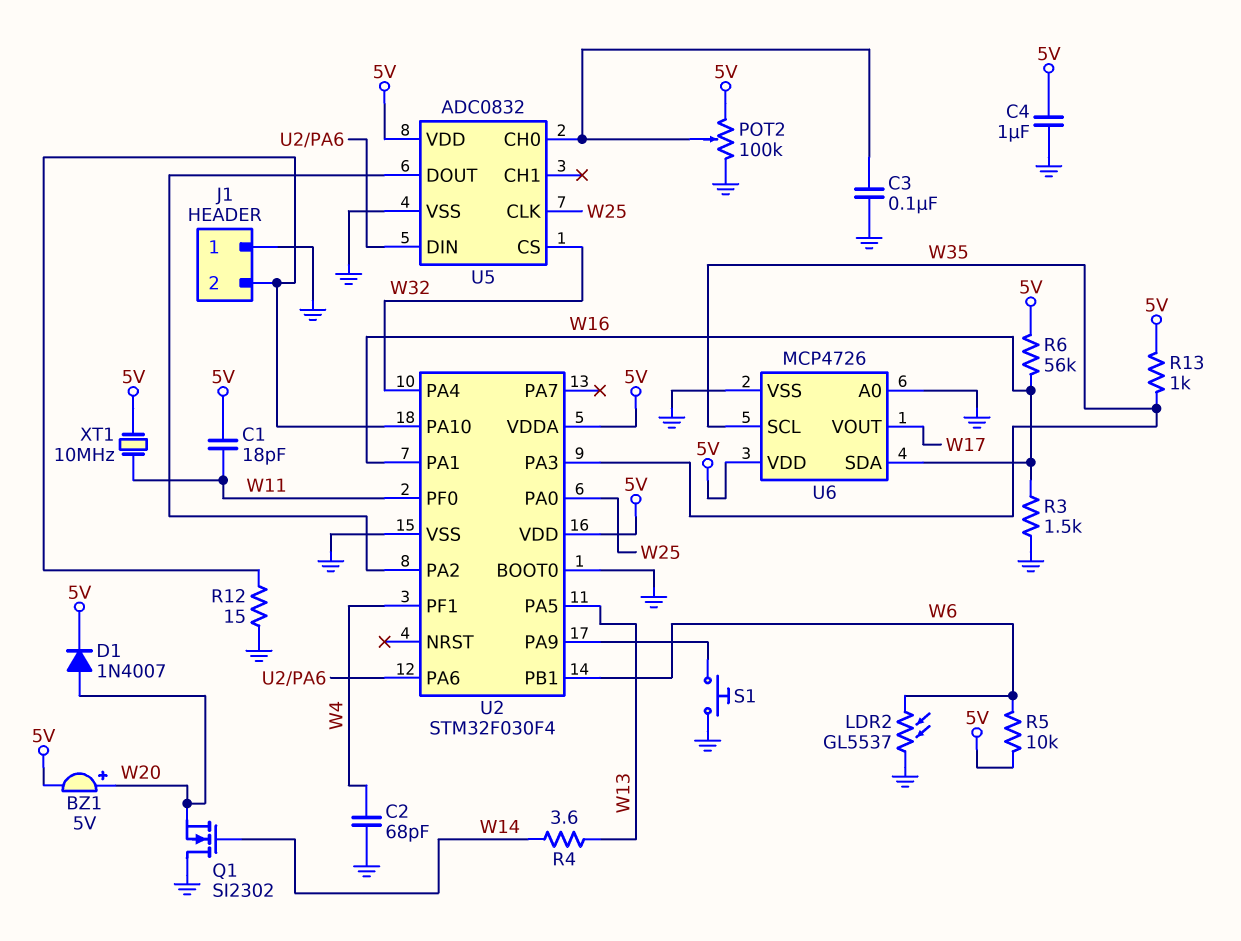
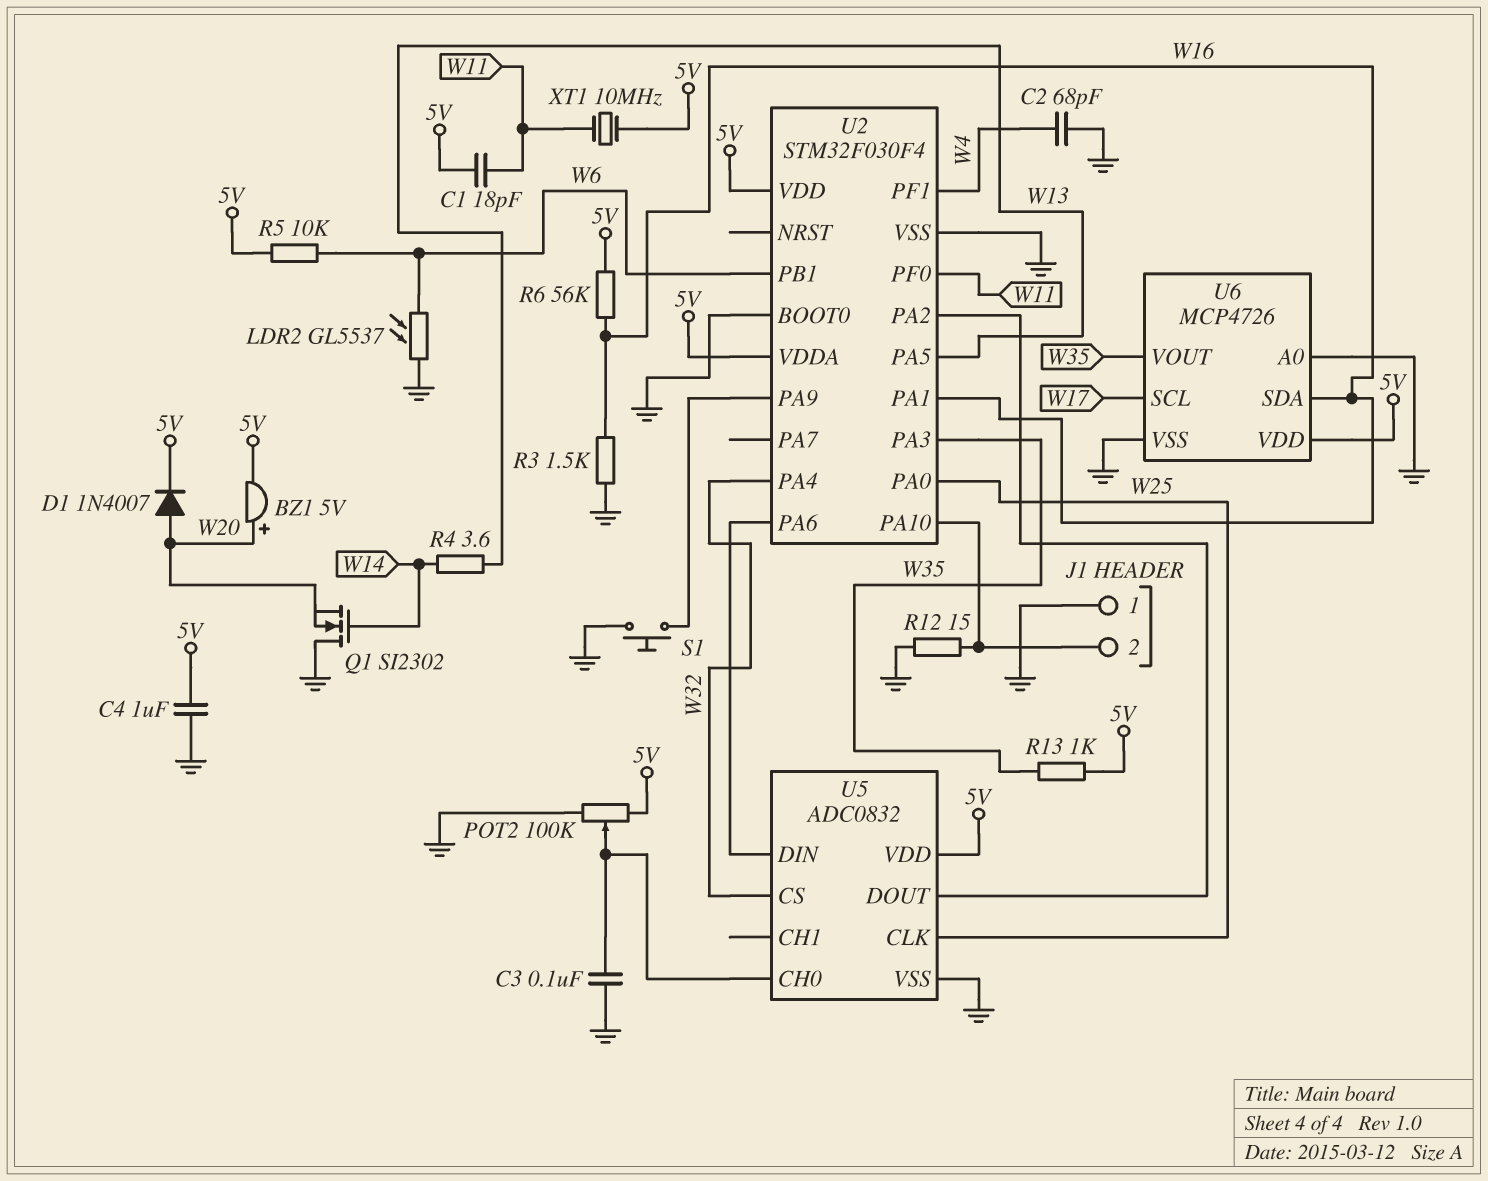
U6 pin SCL: W35 -> W17
U6 pin VOUT: W17 -> W35

